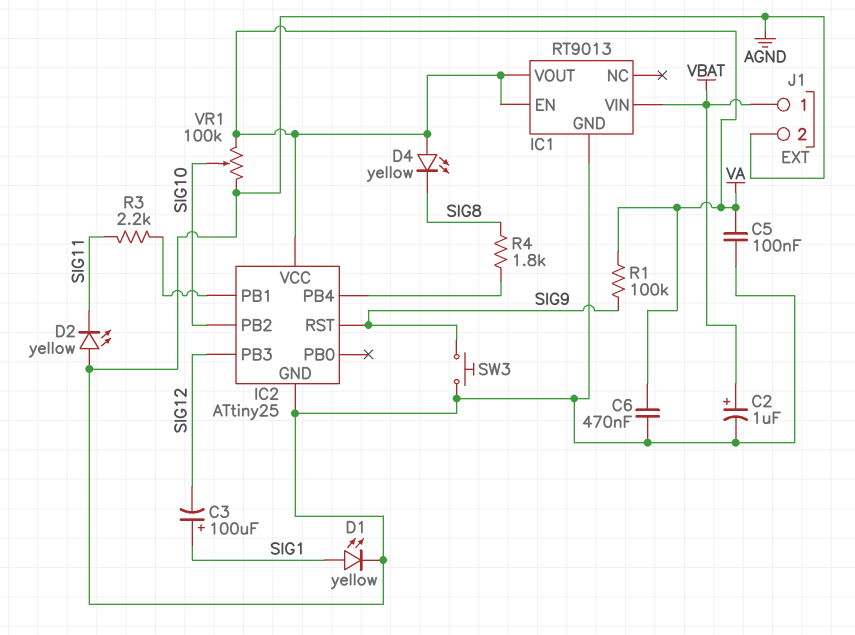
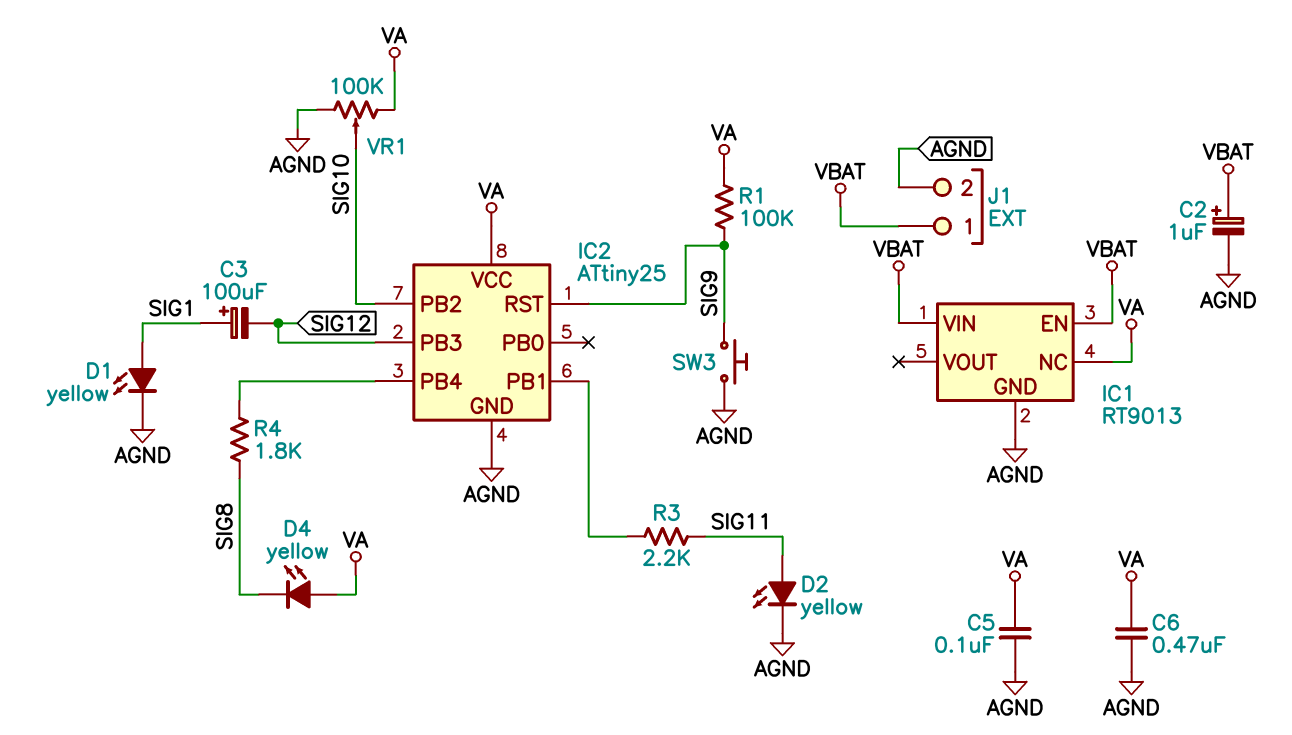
D2: LED yellow (A AGND, K SIG11) -> LED yellow (A SIG11, K AGND)
IC1 pin EN: VA -> VBAT
IC1 pin NC: none -> VA
IC1 pin VOUT: VA -> none

